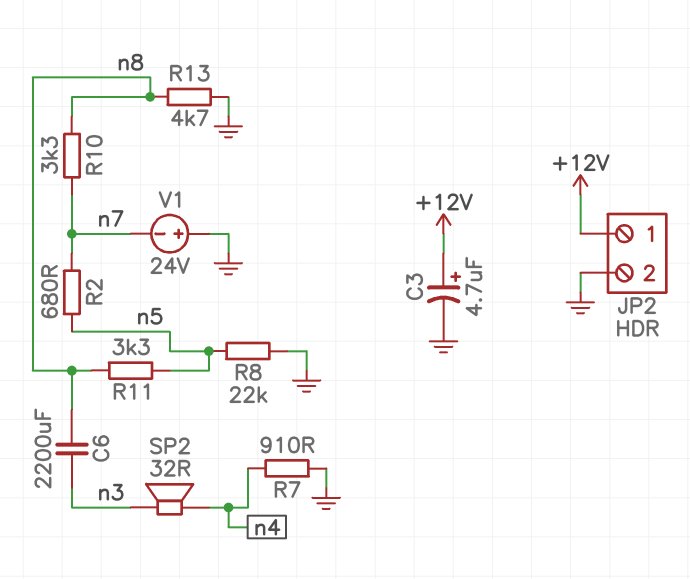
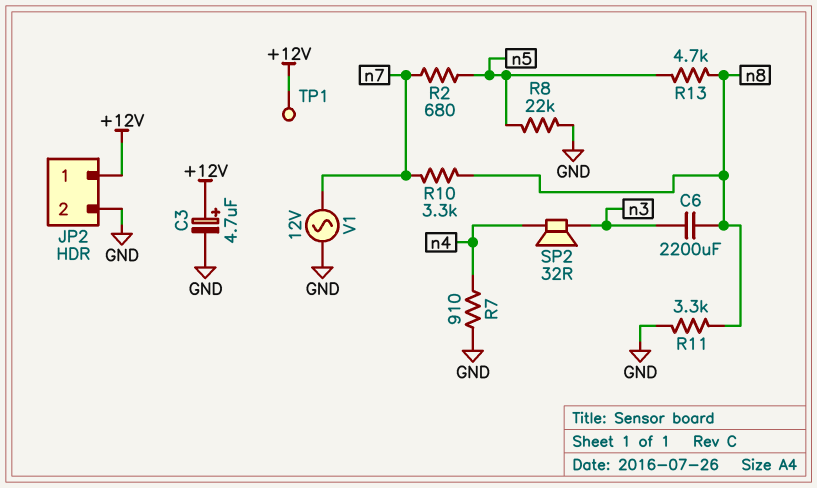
R11: 3.3k (n5, n8) -> 3.3k (GND, n8)
R13: 4.7k (GND, n8) -> 4.7k (n5, n8)
TP1: none -> test point (+12V)
V1: 24V (plus GND, minus n7) -> AC 12V (GND, n7)

